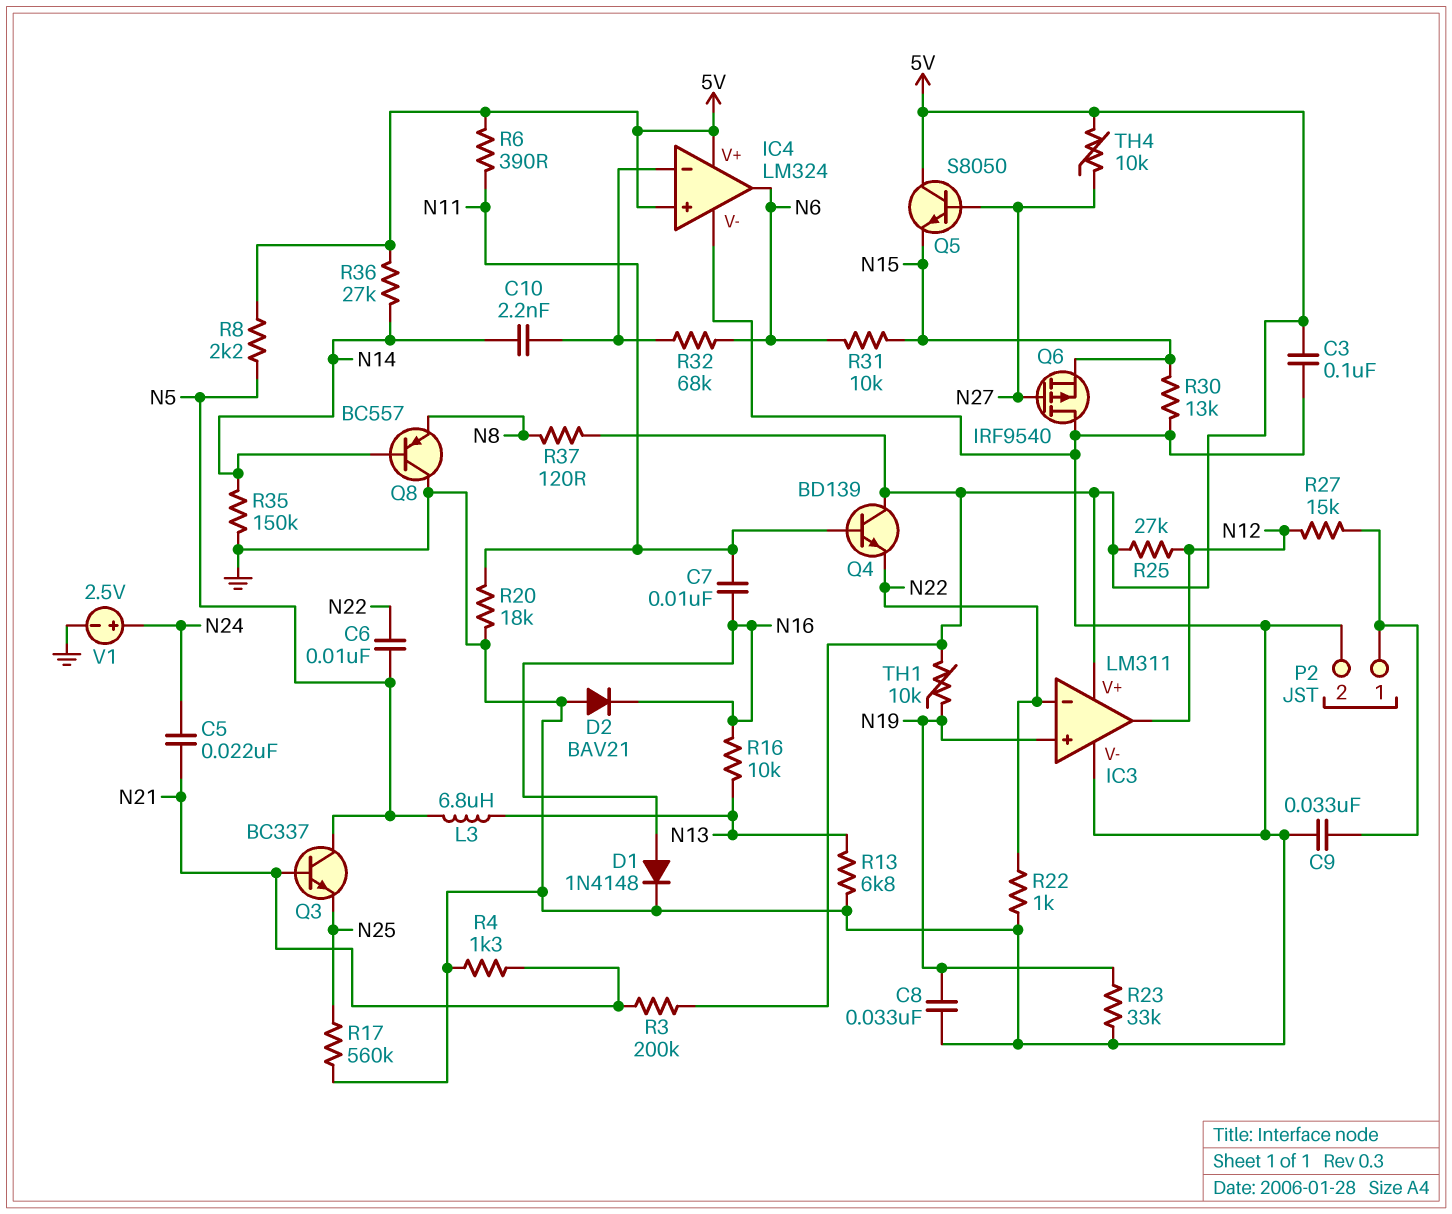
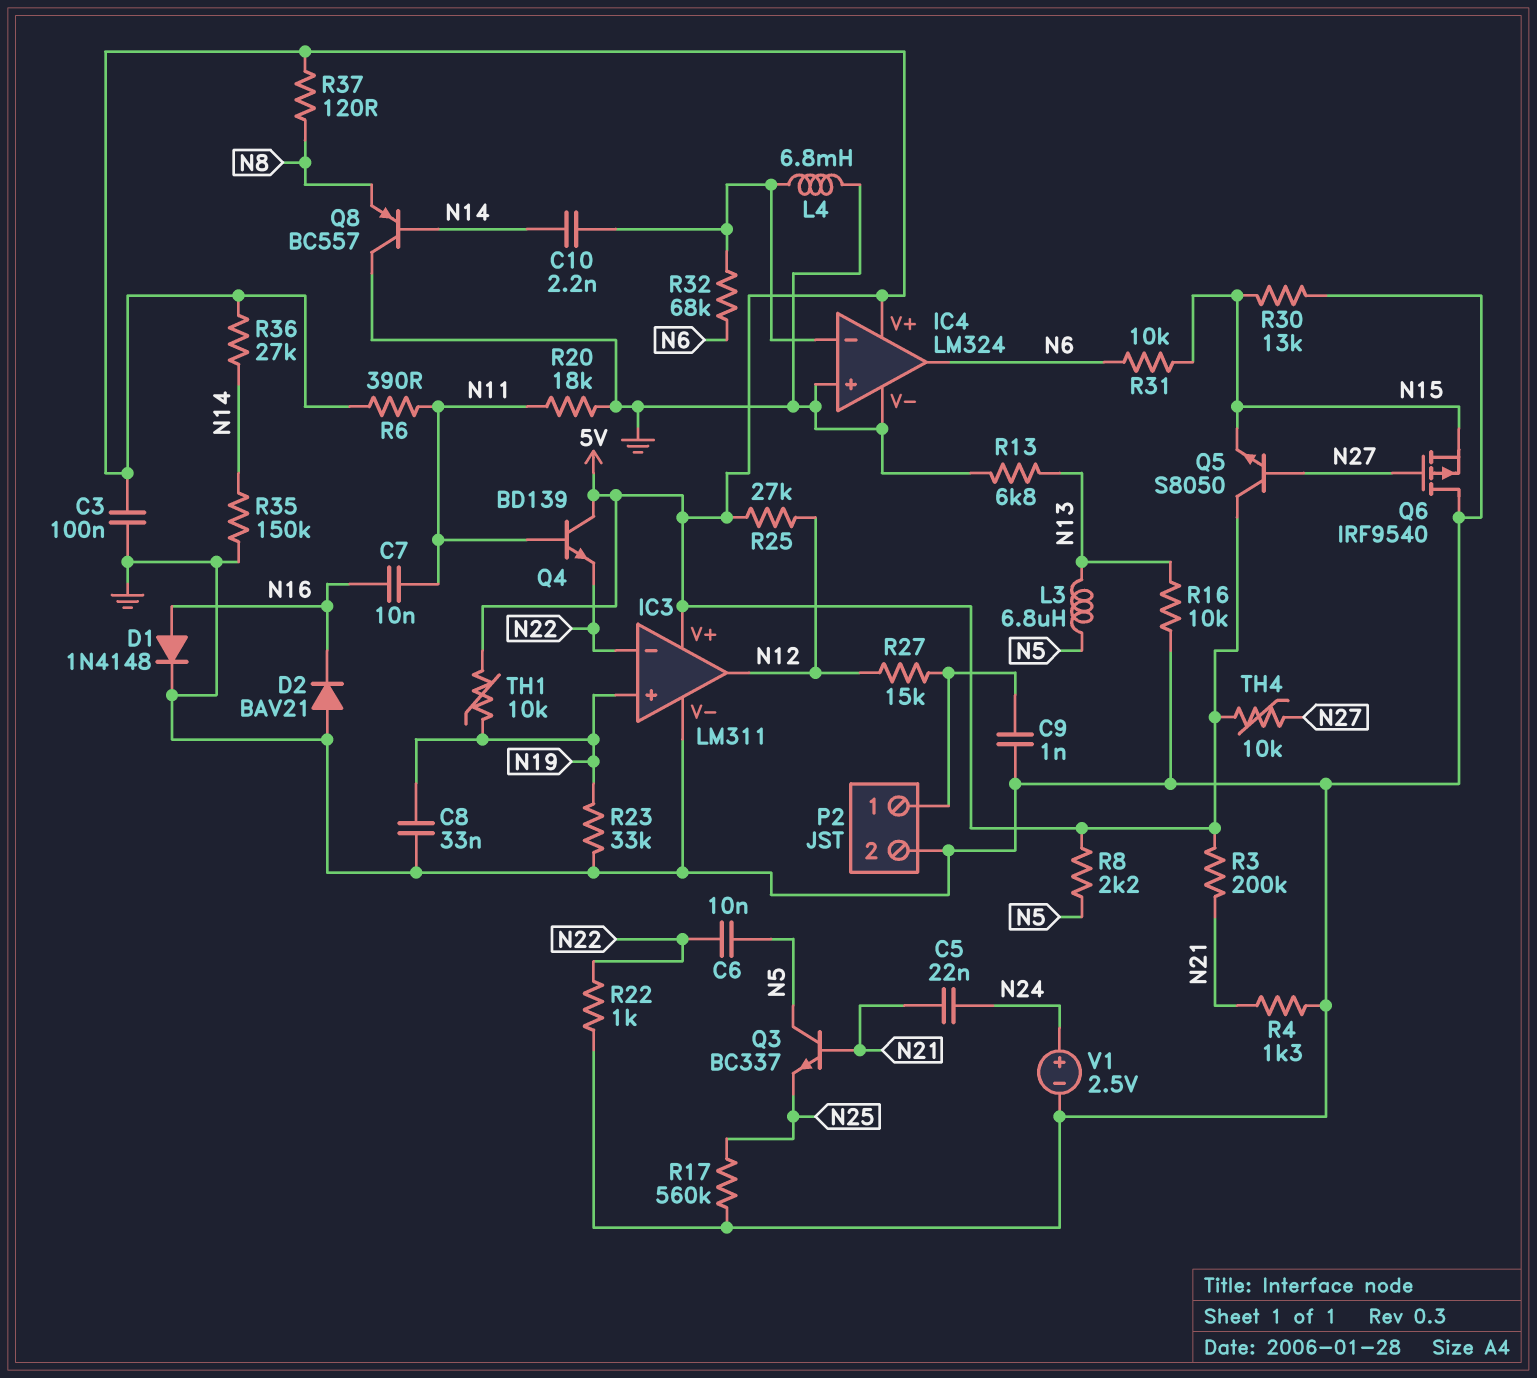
C9: 33nF (GND, P2/1) -> 1nF (GND, P2/1)
IC4 pin in+: 5V -> GND
L4: none -> 6.8mH (GND, IC4/in-)
R16: 10k (N13, N16) -> 10k (GND, N13)

